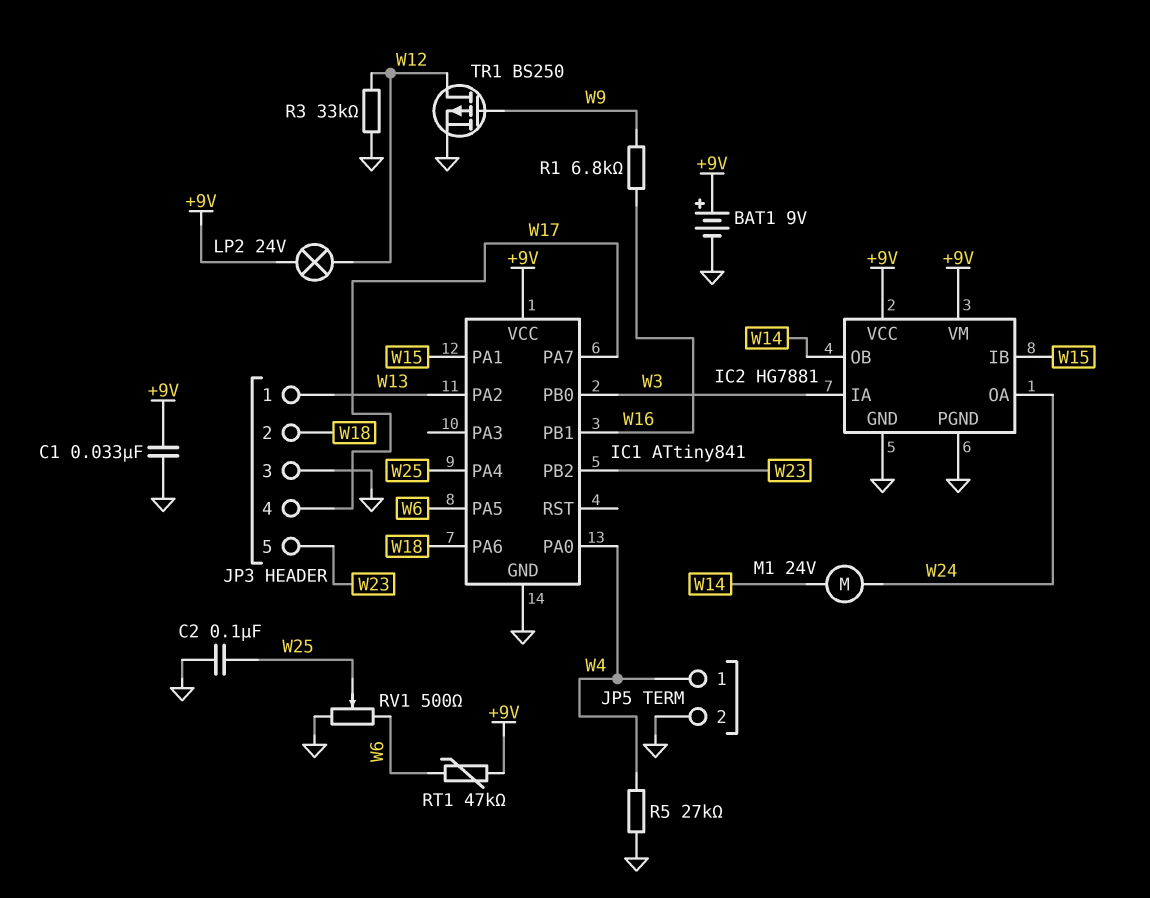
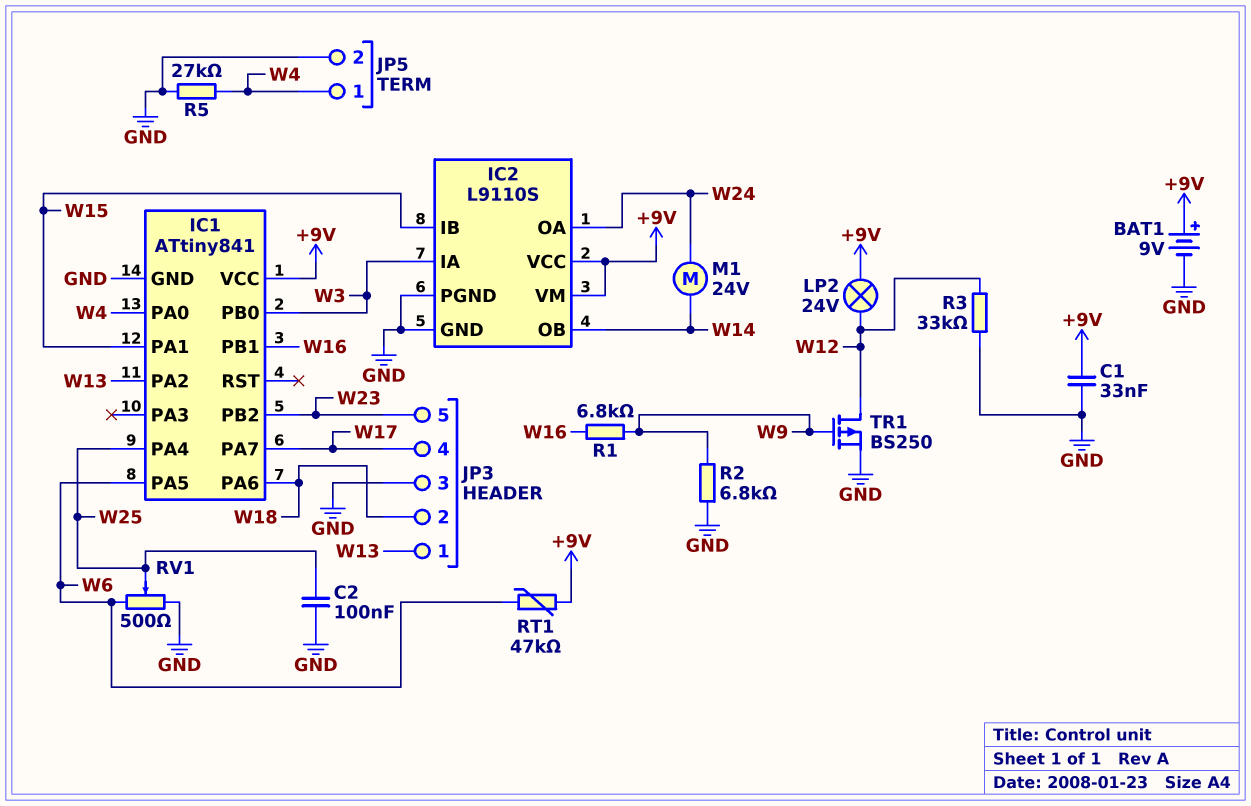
IC2: HG7881 -> L9110S
R2: none -> 6.8k (GND, W9)

